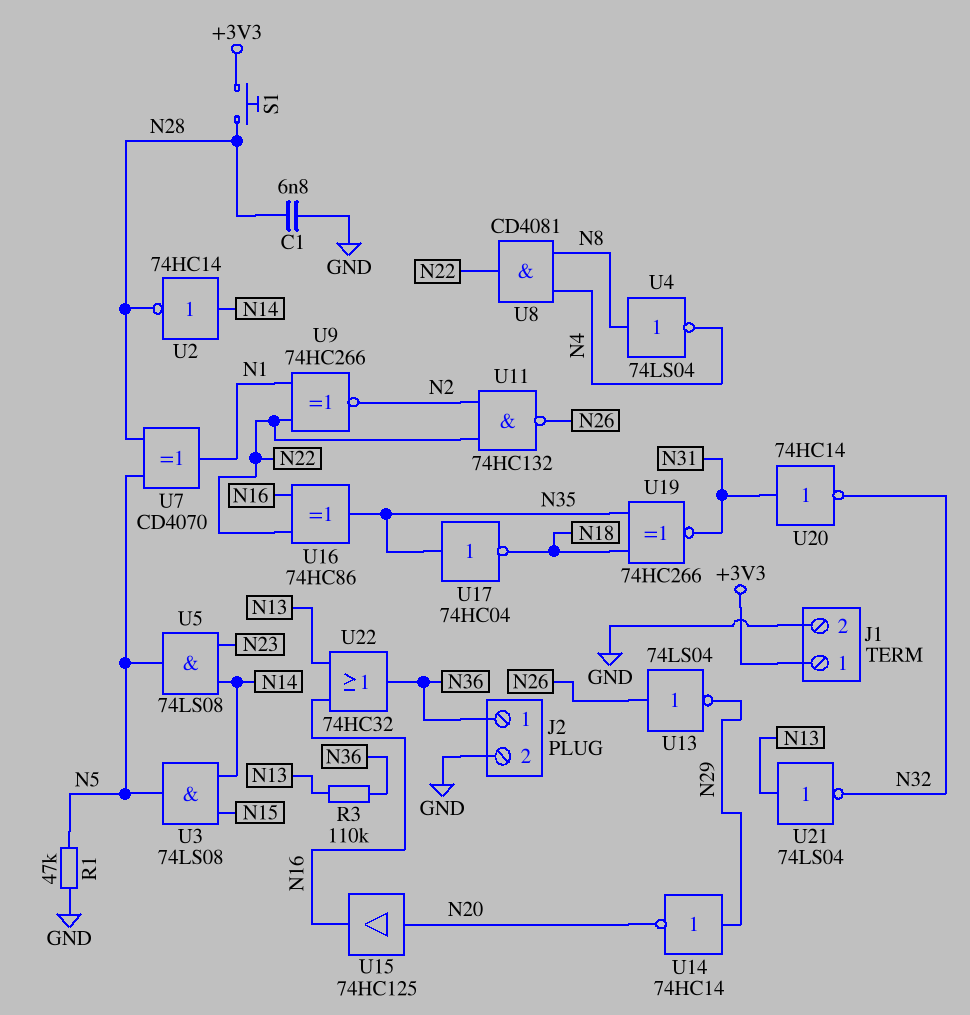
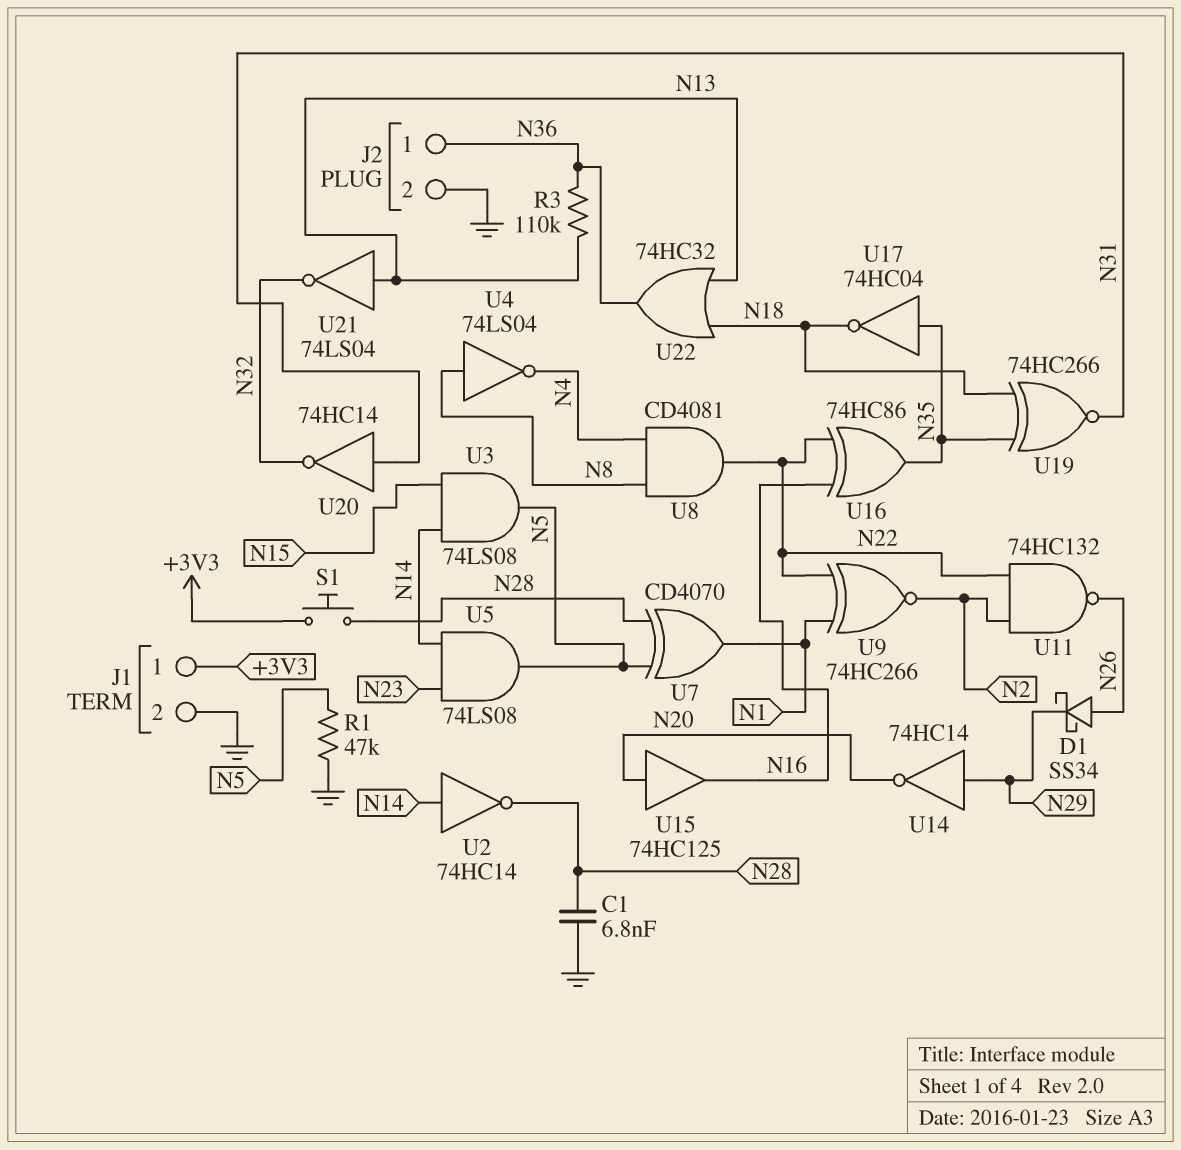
D1: none -> schottky SS34 (A N26, K N29)
U13: NOT 74LS04 (in N26, out N29) -> none
U22: OR 74HC32 (in N13, in N16, out N36) -> OR 74HC32 (in N13, in N18, out N36)

